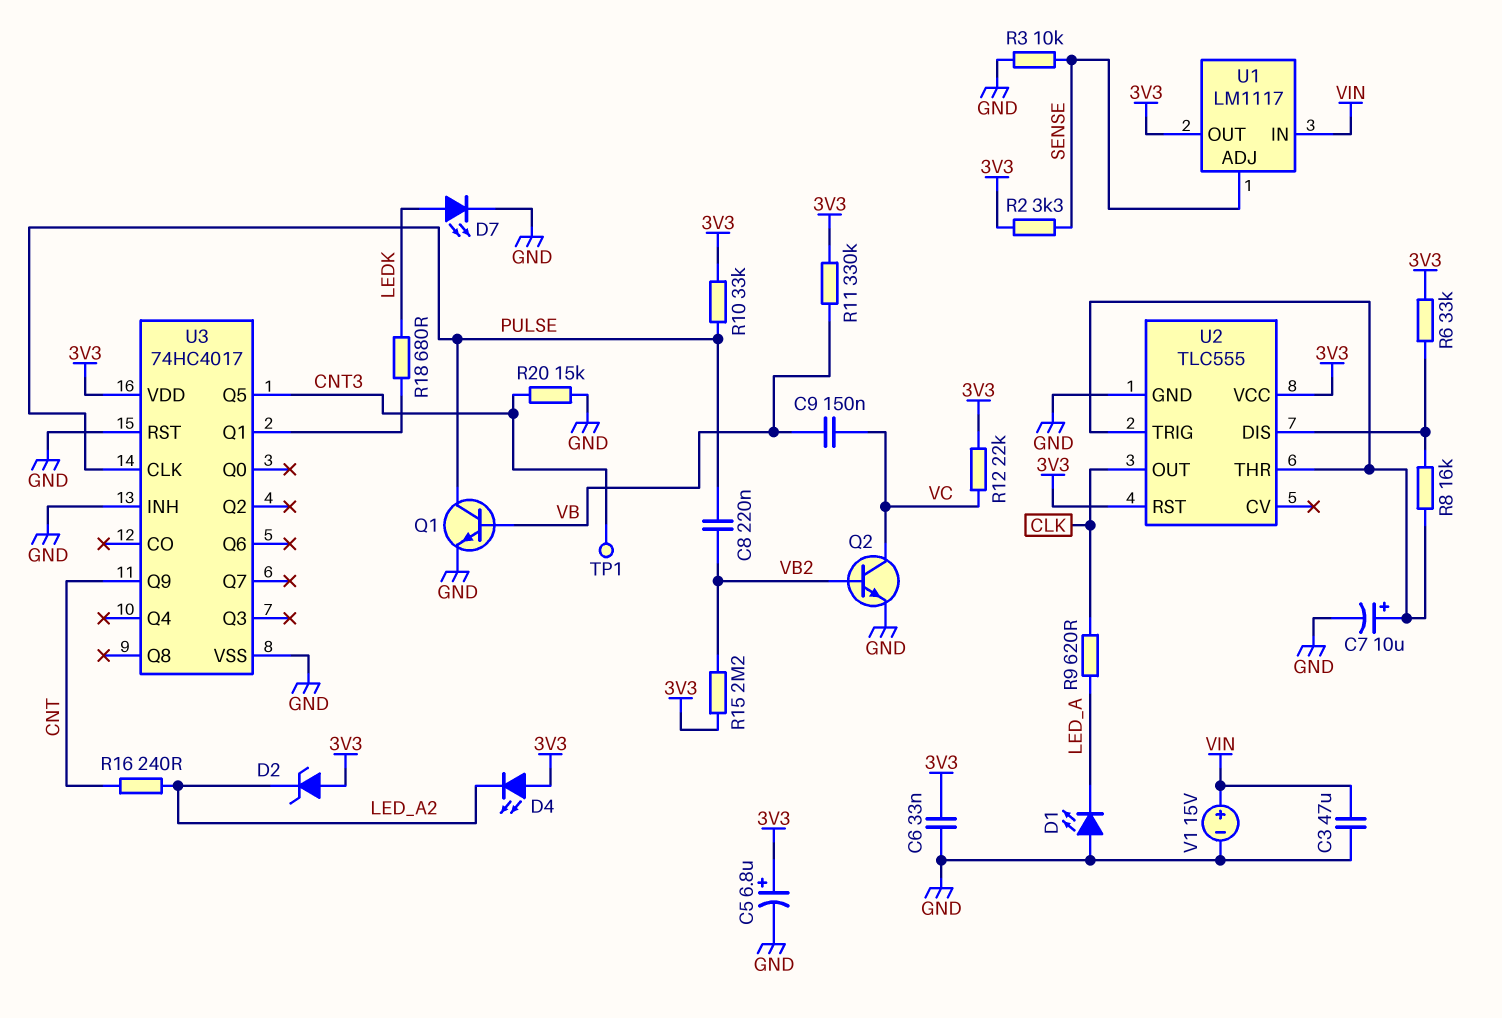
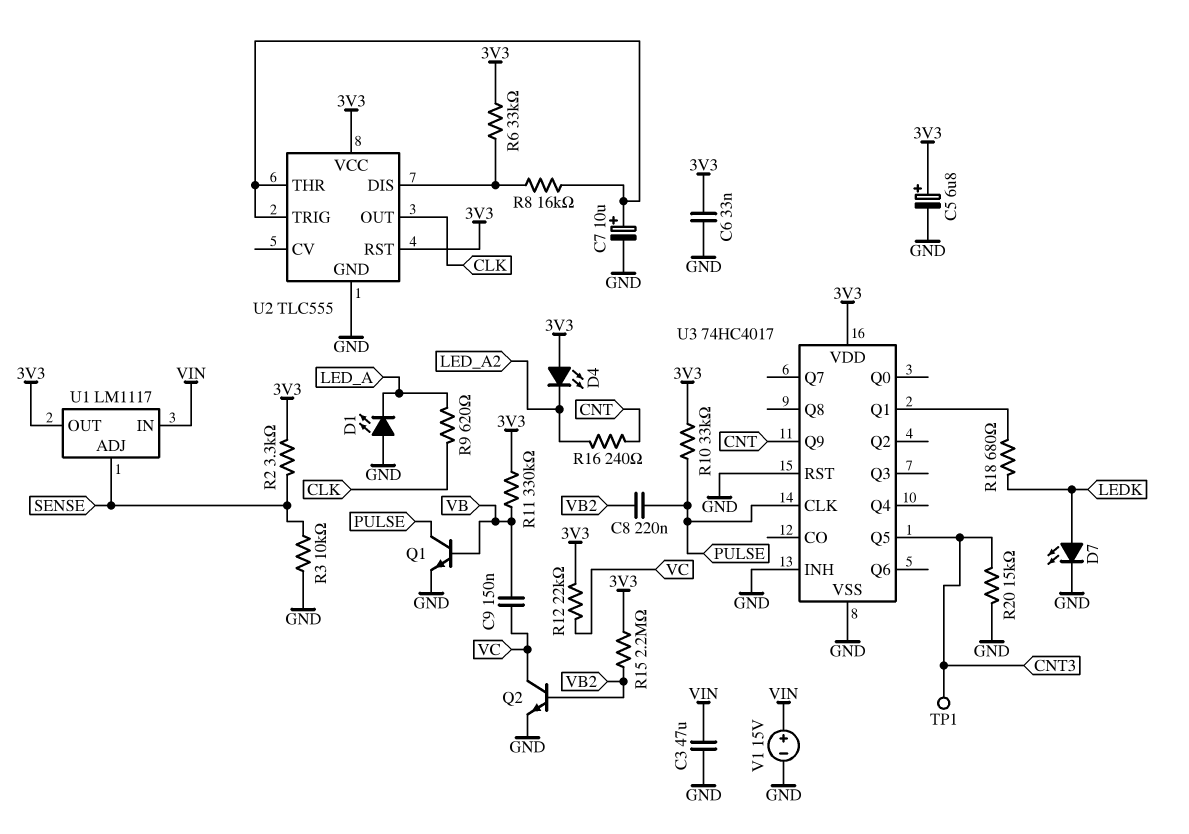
D2: zener (A 3V3, K LED_A2) -> none

